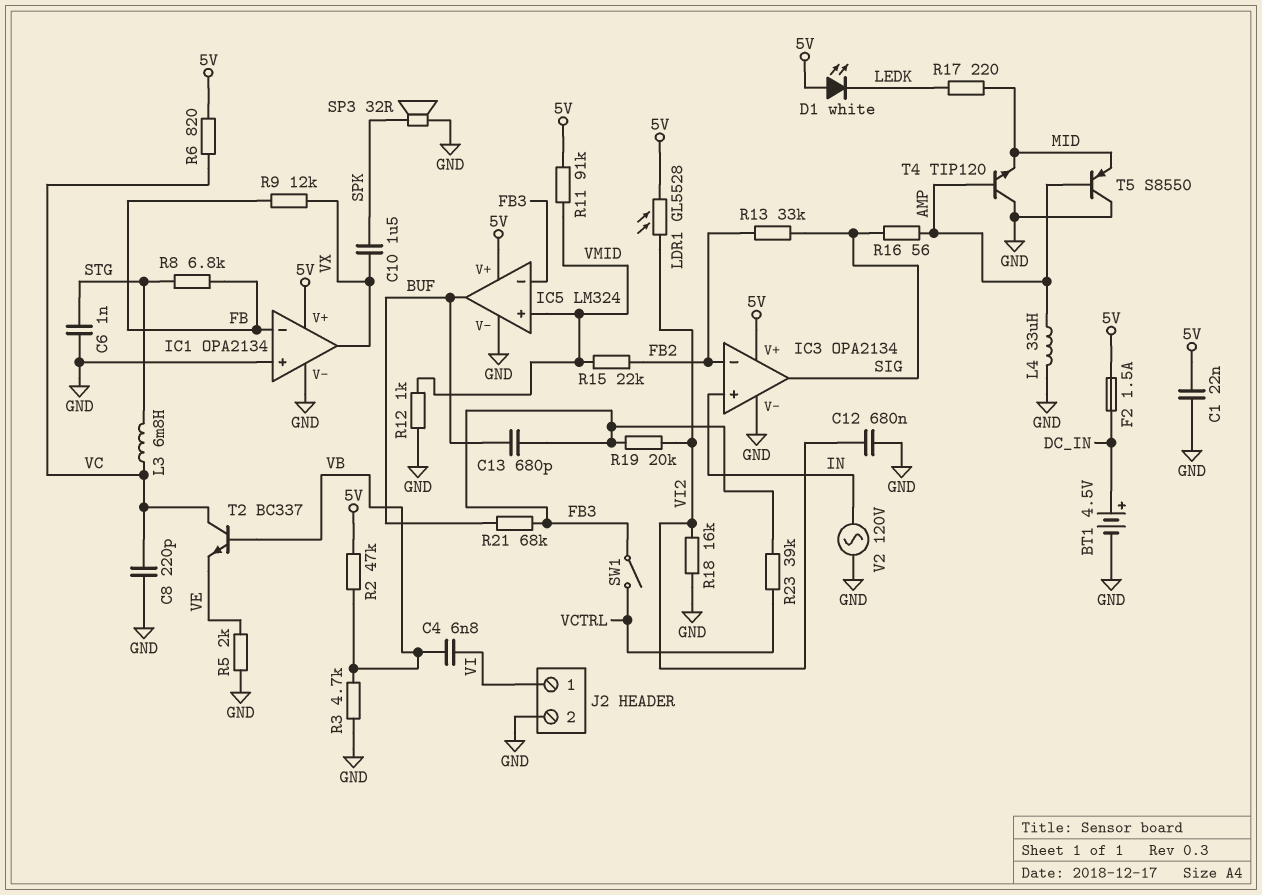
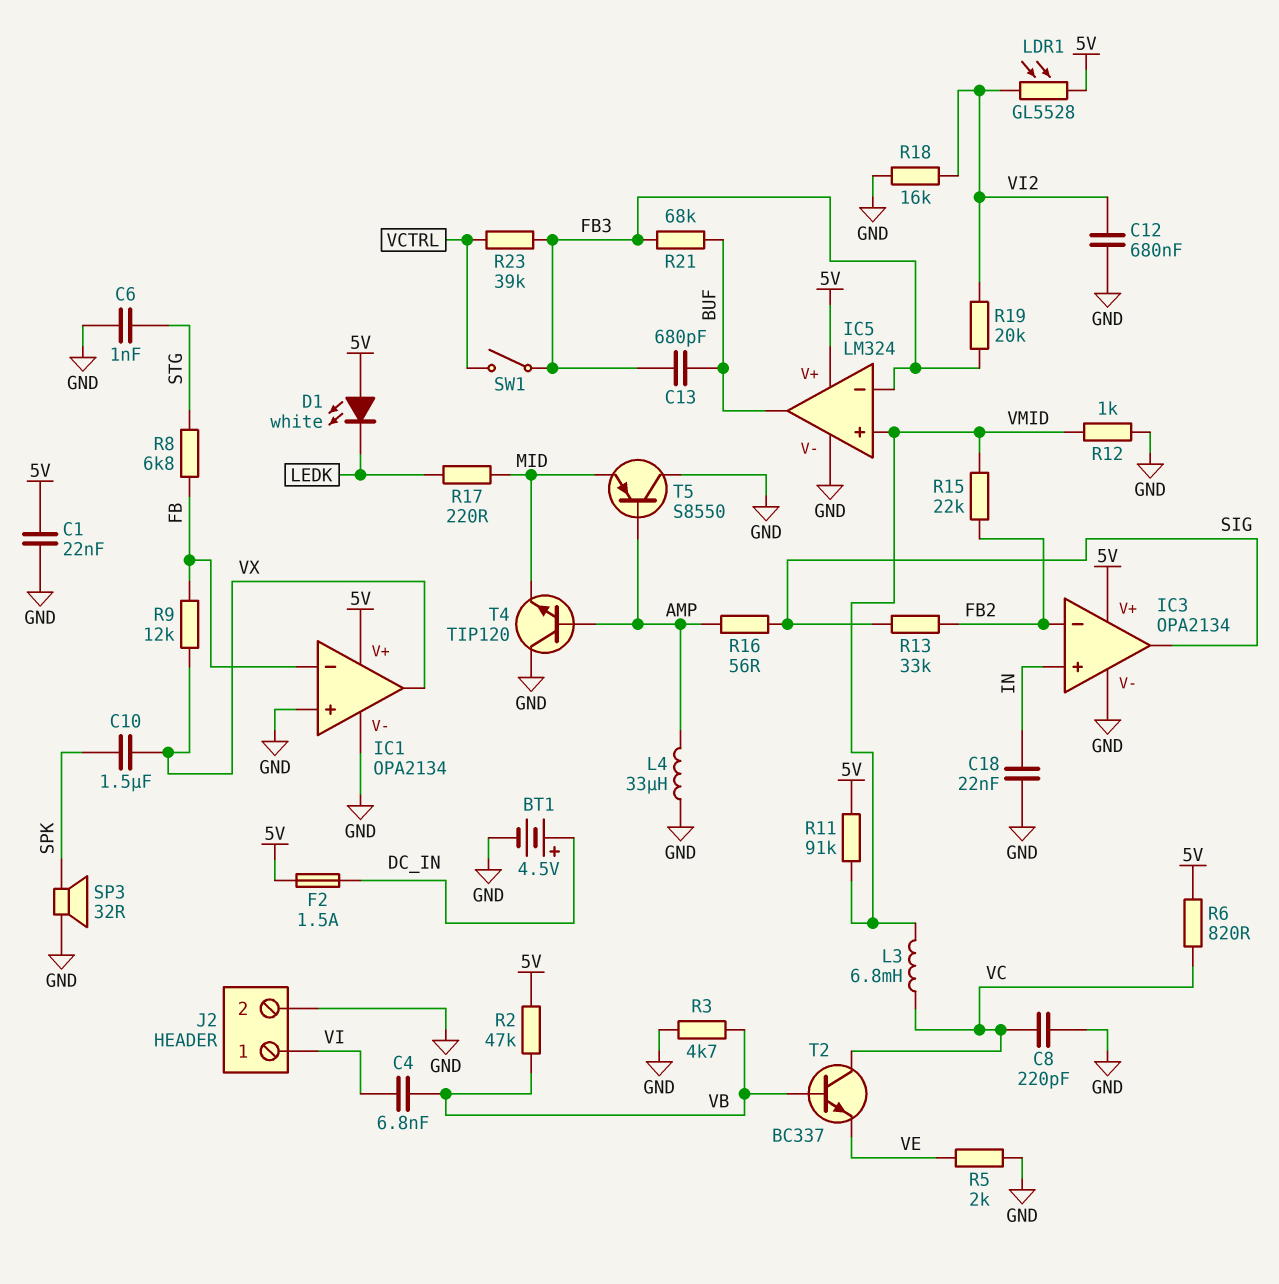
C18: none -> 22nF (GND, IN)
L3: 6.8mH (STG, VC) -> 6.8mH (VC, VMID)
V2: AC 120V (GND, IN) -> none

